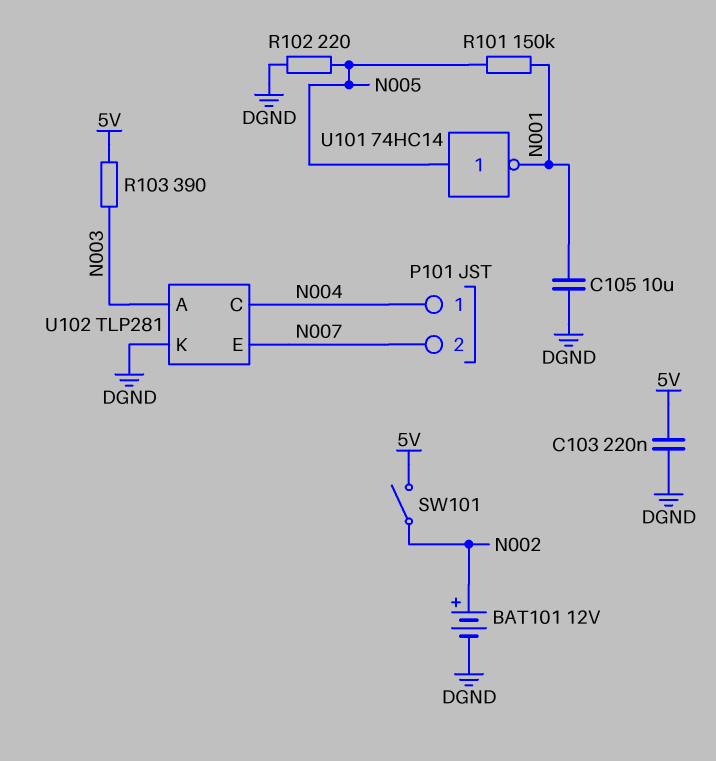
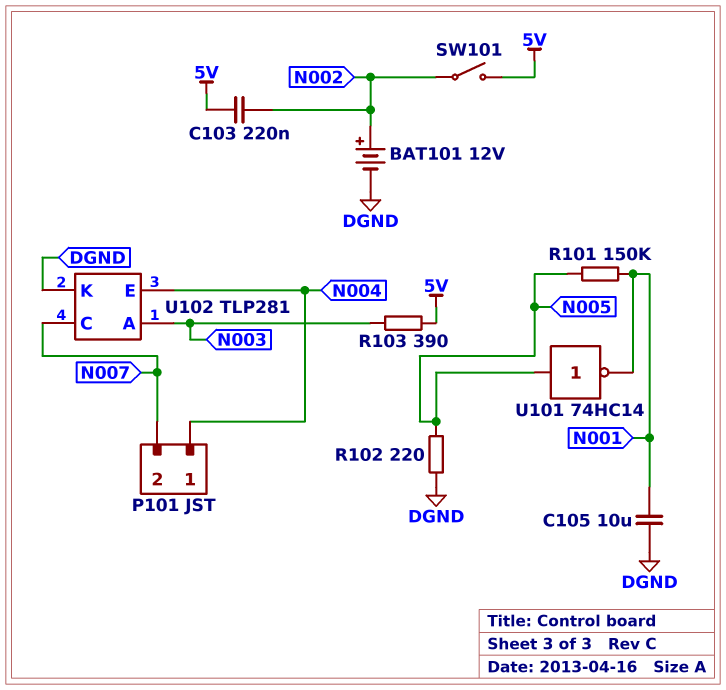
C103: 220nF (5V, DGND) -> 220nF (5V, N002)
U102 pin C: N004 -> N007
U102 pin E: N007 -> N004

